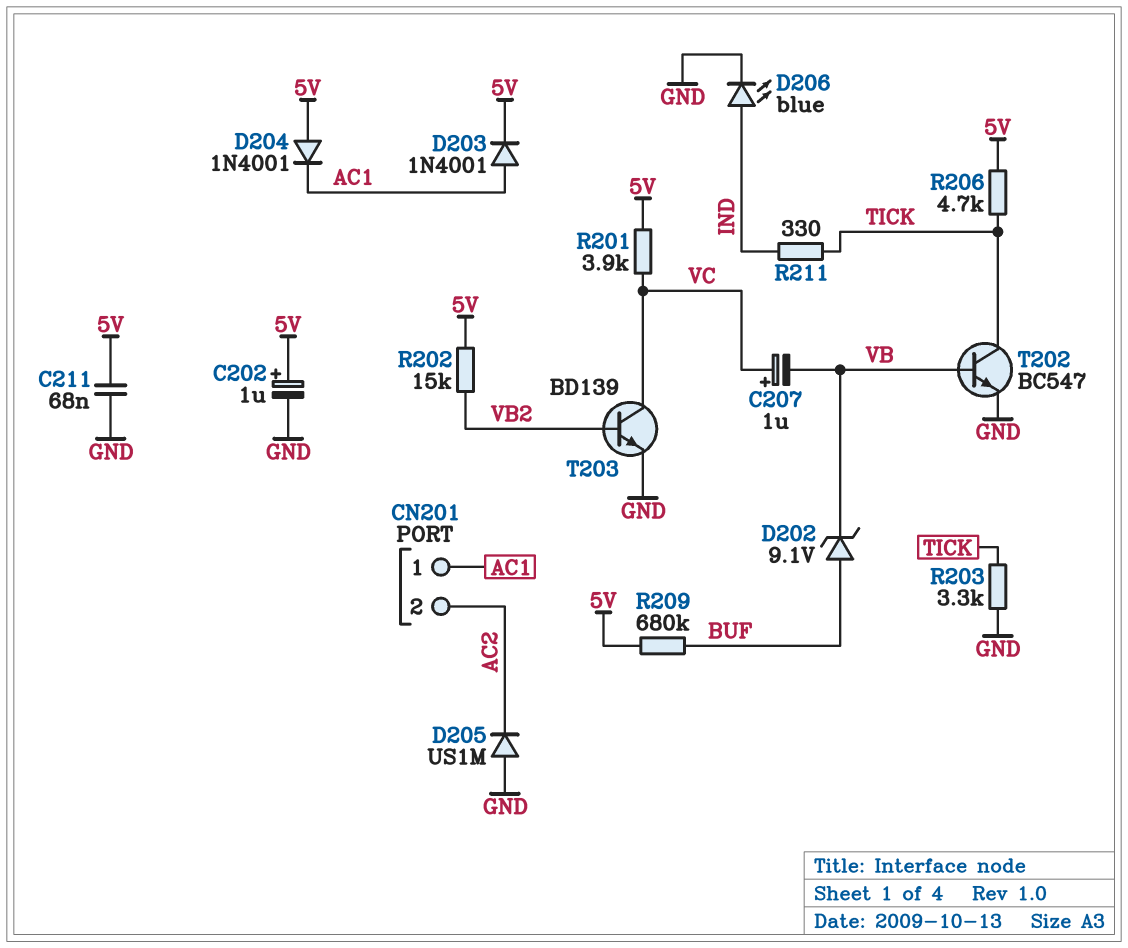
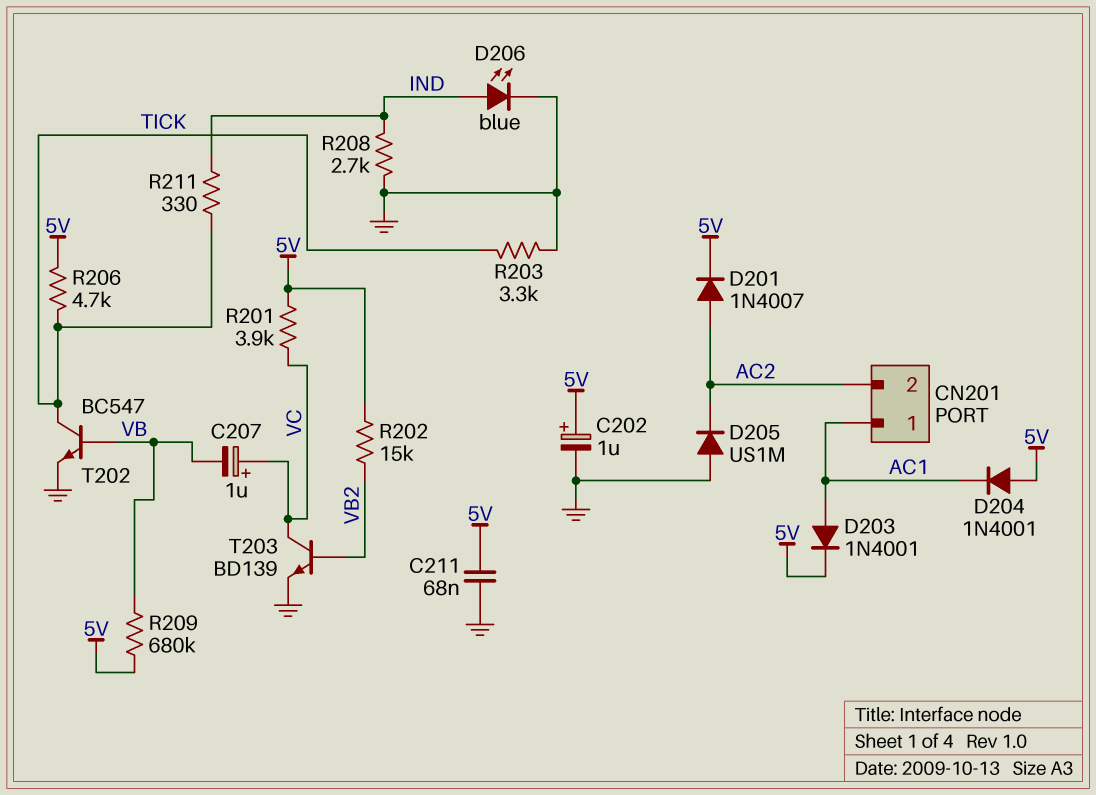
D201: none -> diode 1N4007 (A AC2, K 5V)
D202: zener 9.1V (A BUF, K VB) -> none
R208: none -> 2.7k (GND, IND)
R209: 680k (5V, BUF) -> 680k (5V, VB)

